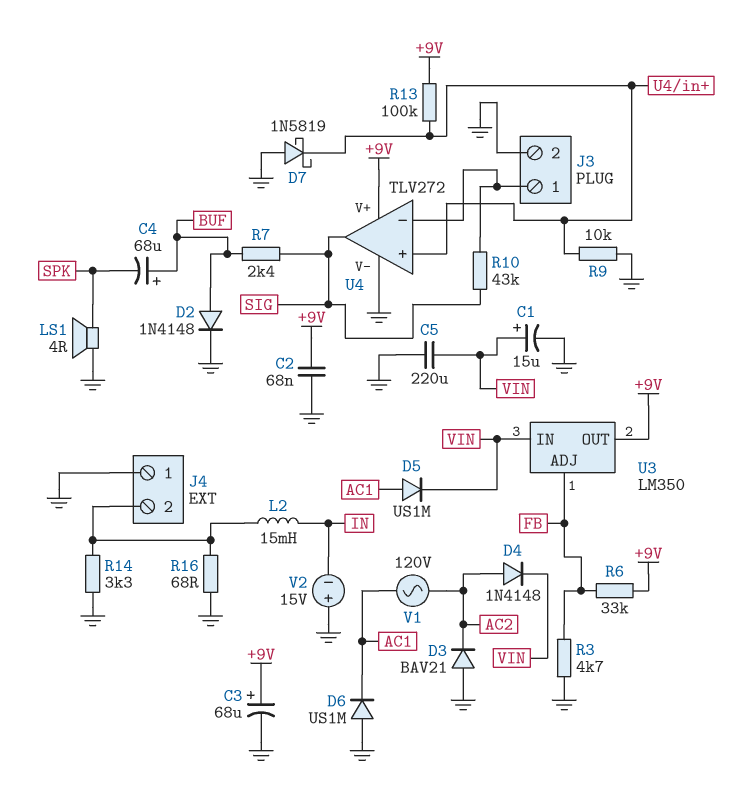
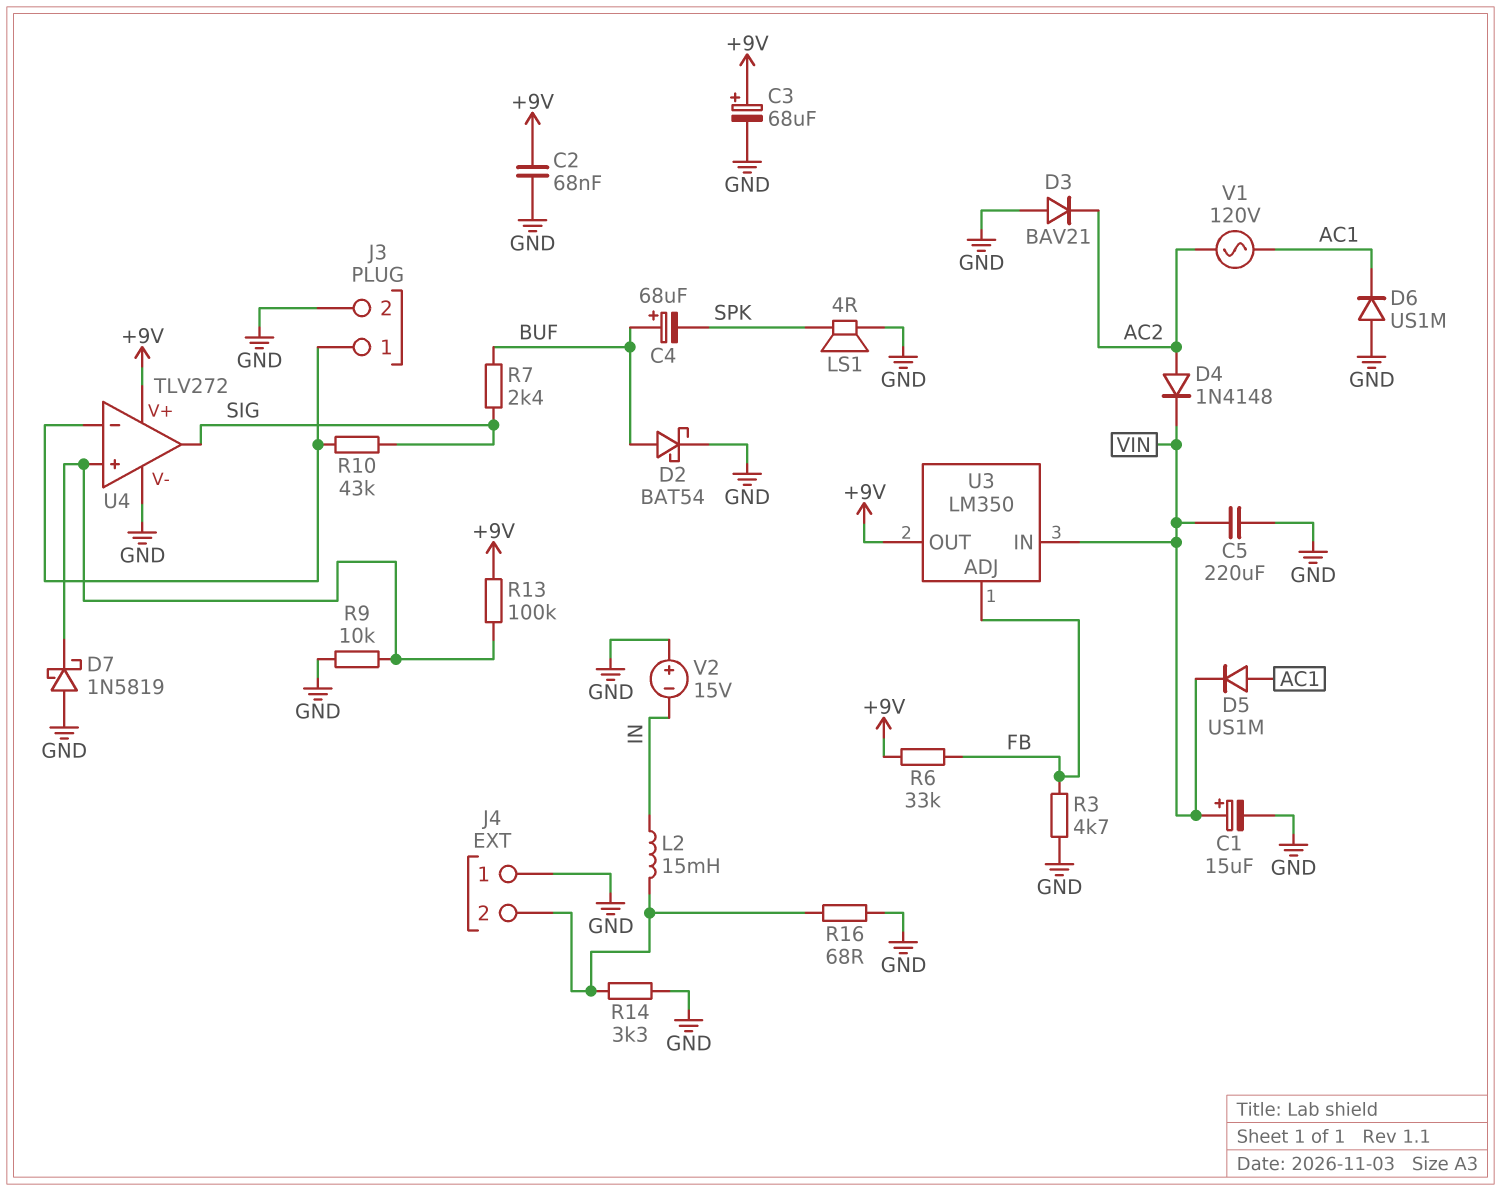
D2: diode 1N4148 (A BUF, K GND) -> schottky BAT54 (A BUF, K GND)

